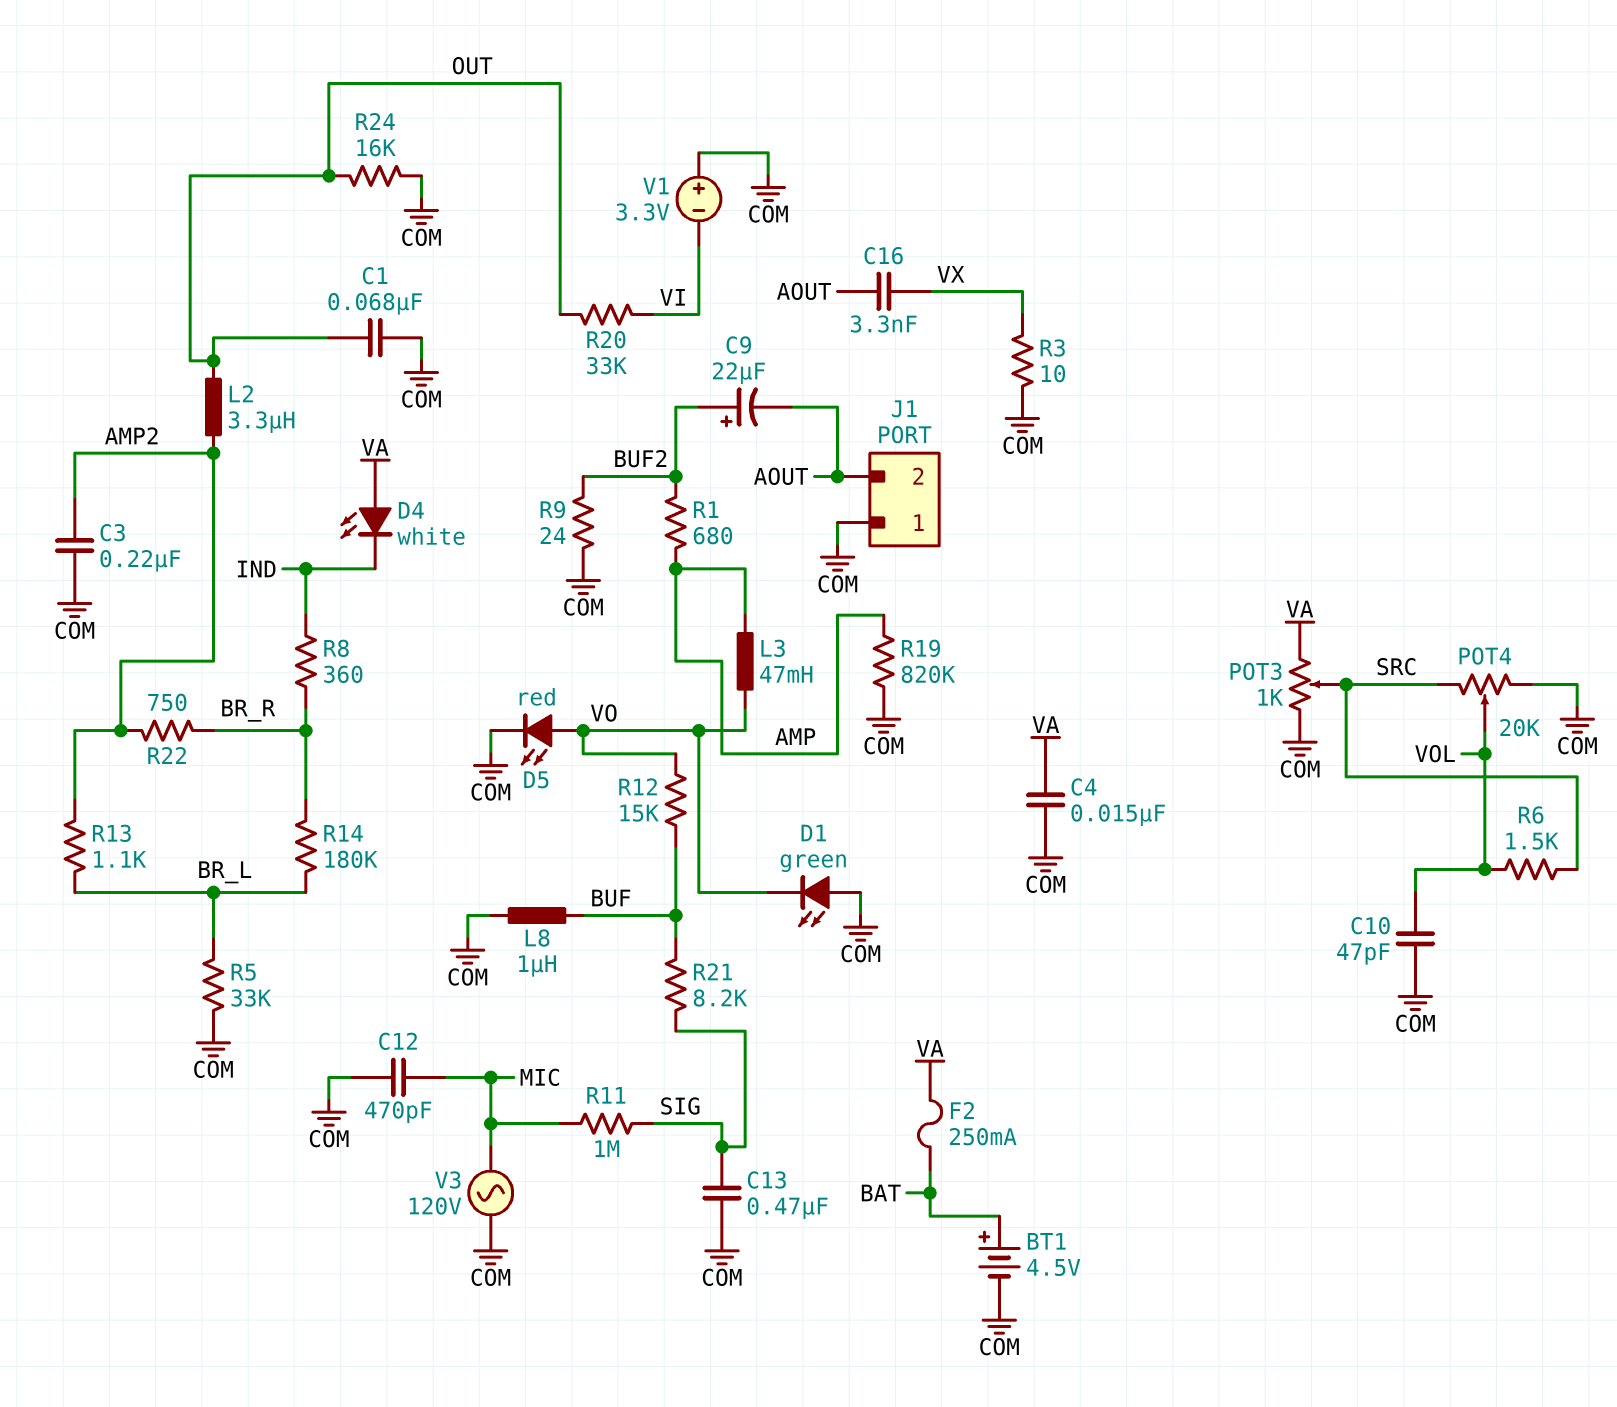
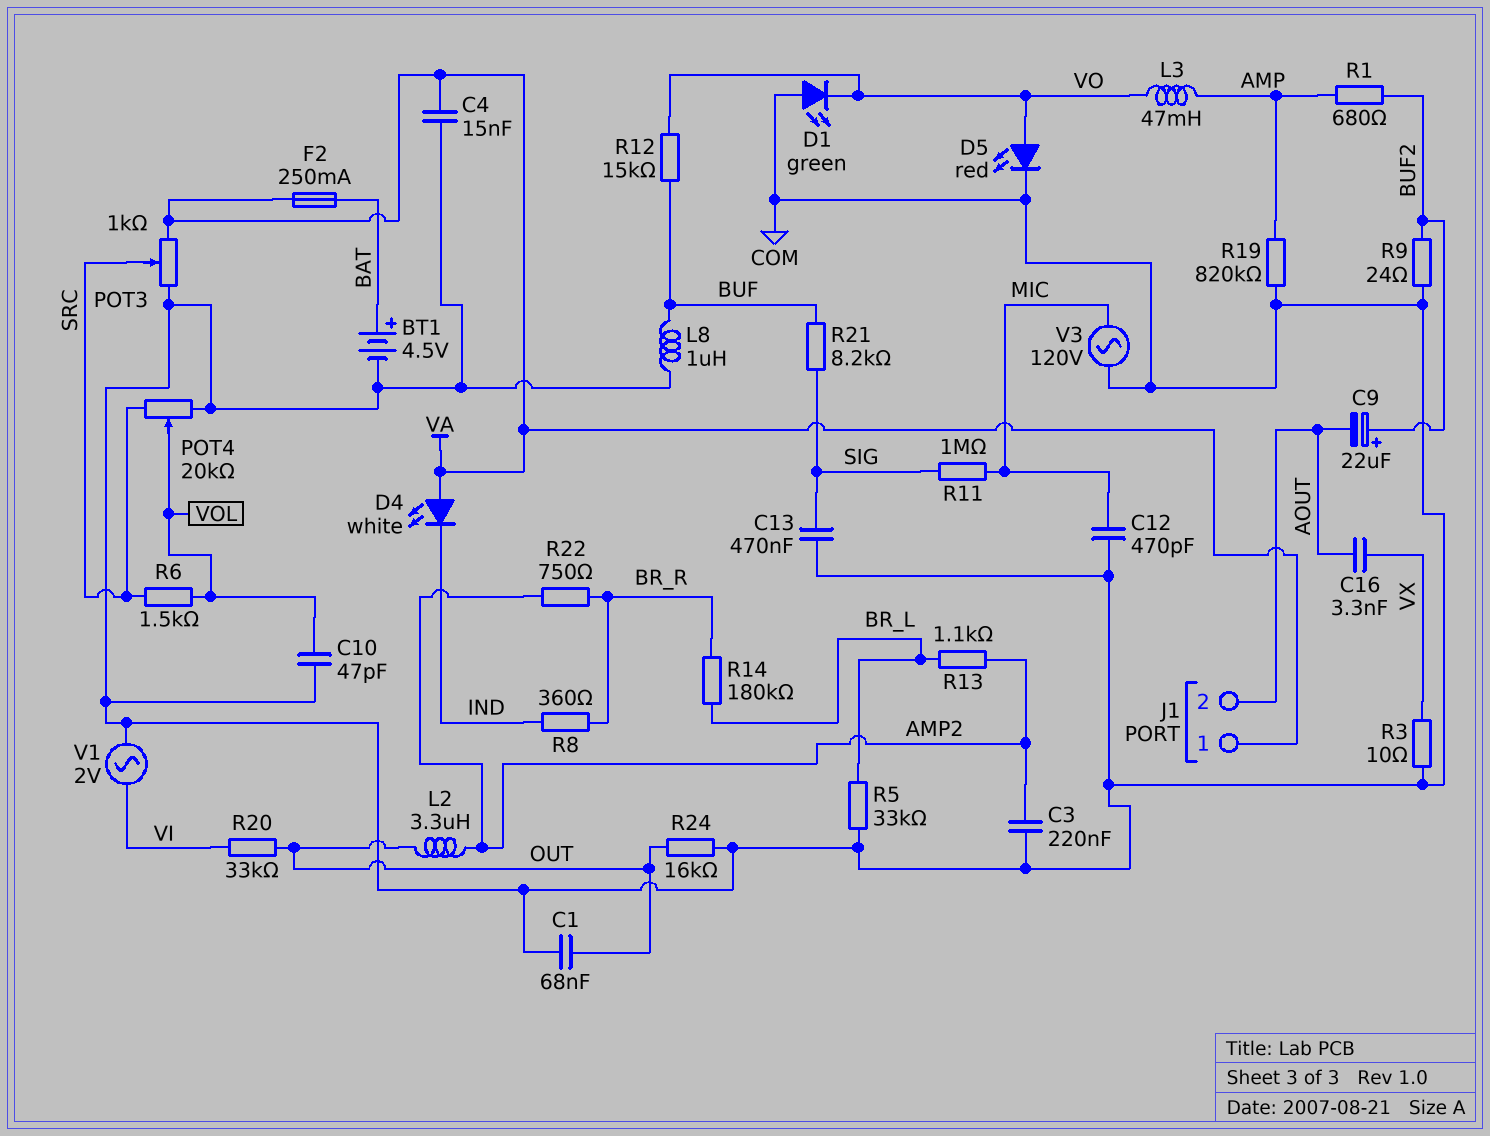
J1 pin 1: COM -> VA
V1: 3.3V (plus COM, minus VI) -> AC 2V (COM, VI)

